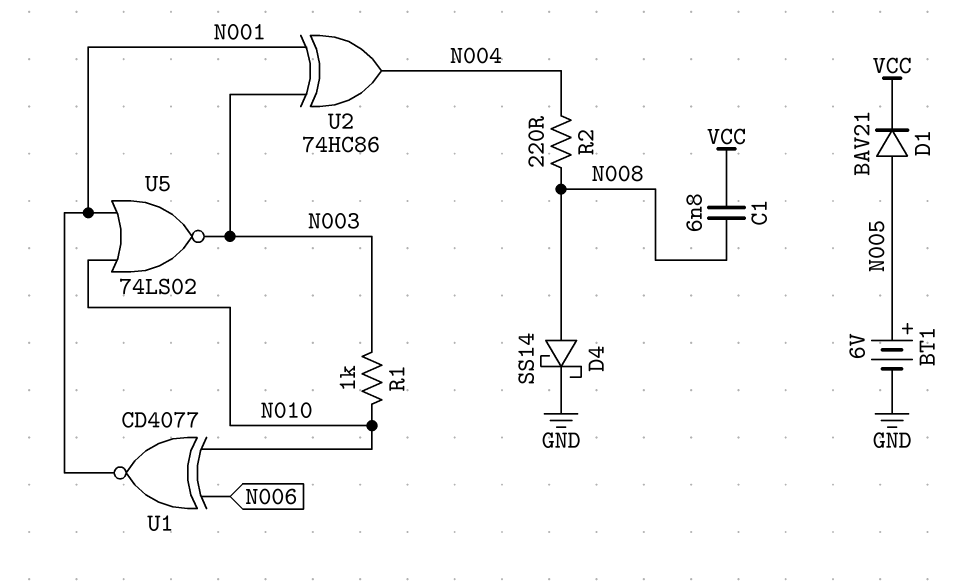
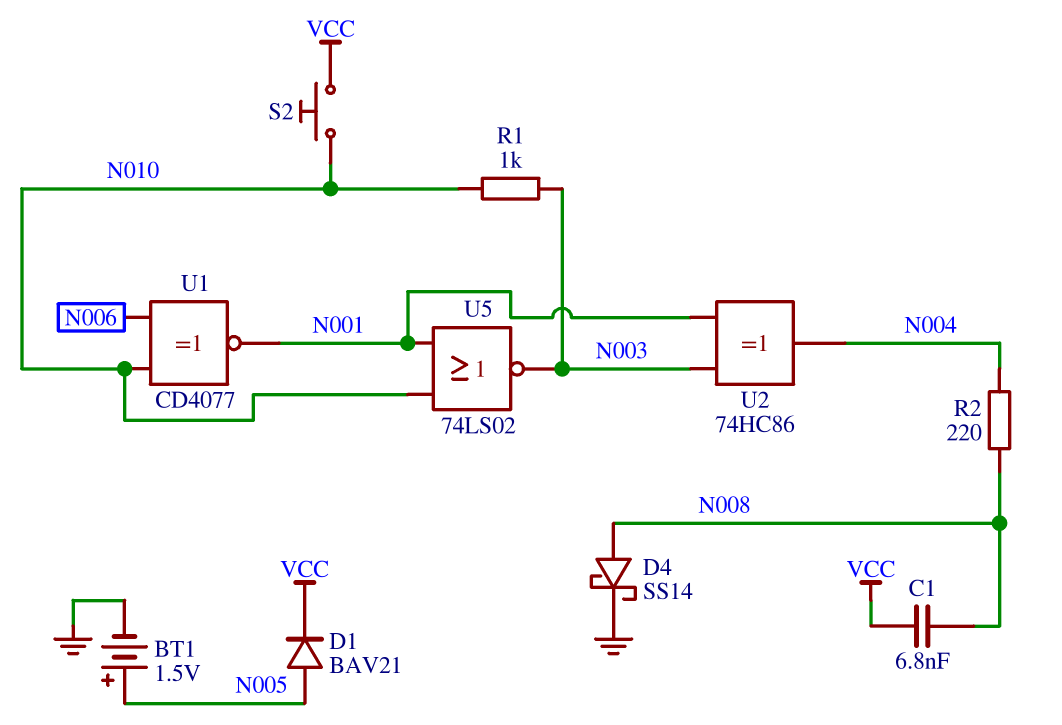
BT1: 6V (plus N005, minus GND) -> 1.5V (plus N005, minus GND)
S2: none -> button (N010, VCC)

